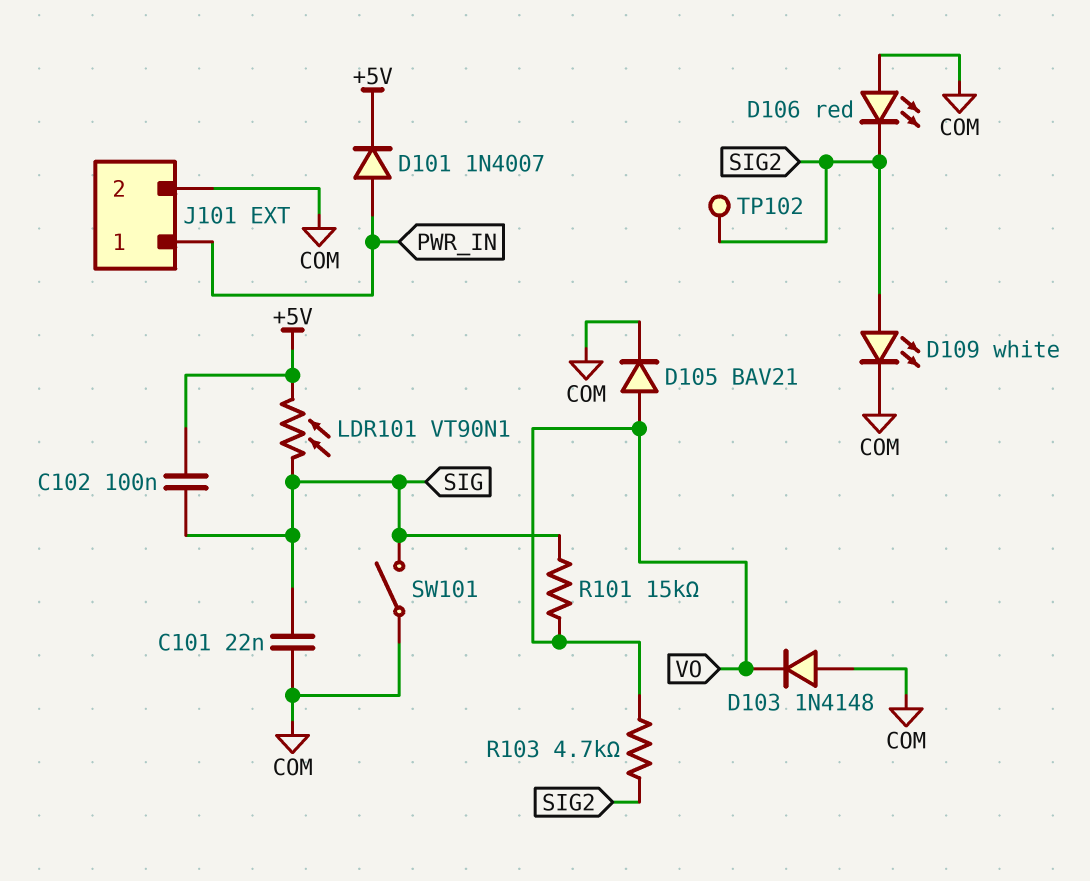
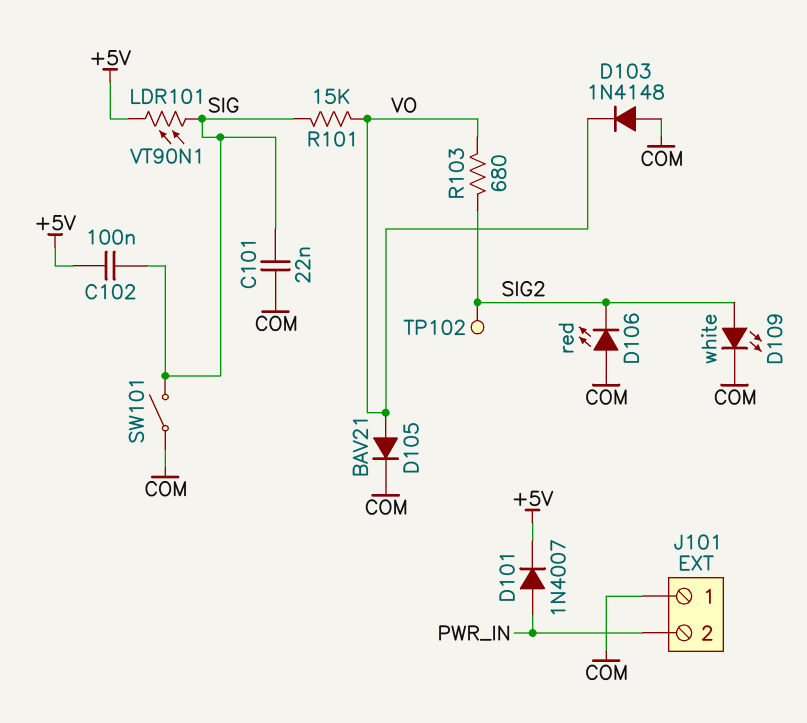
J101 pin 1: PWR_IN -> COM
J101 pin 2: COM -> PWR_IN
R103: 4.7k (SIG2, VO) -> 680 (SIG2, VO)

